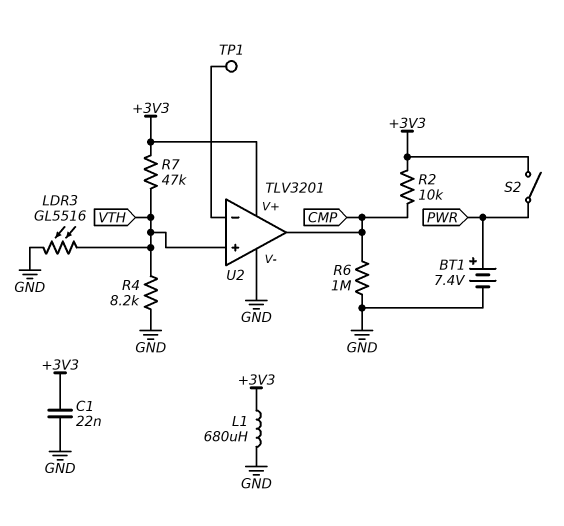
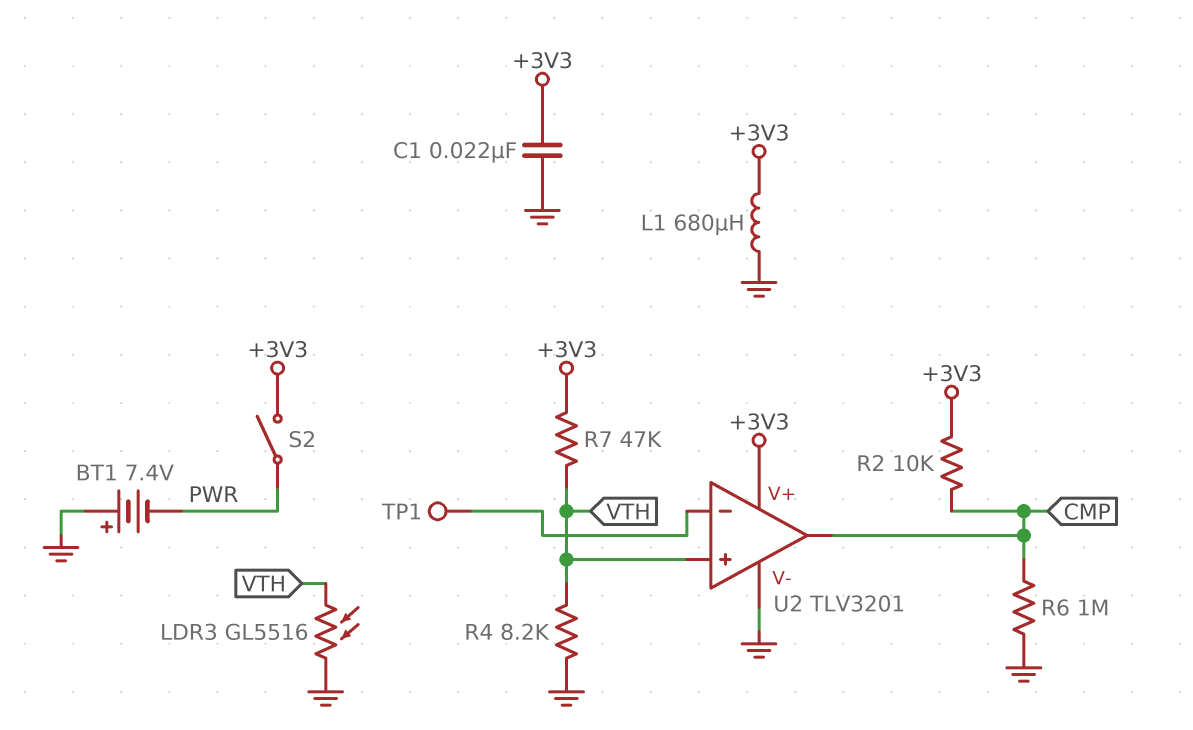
BT1: 7.4V (plus PWR, minus GND) -> 7.4V (plus GND, minus PWR)

